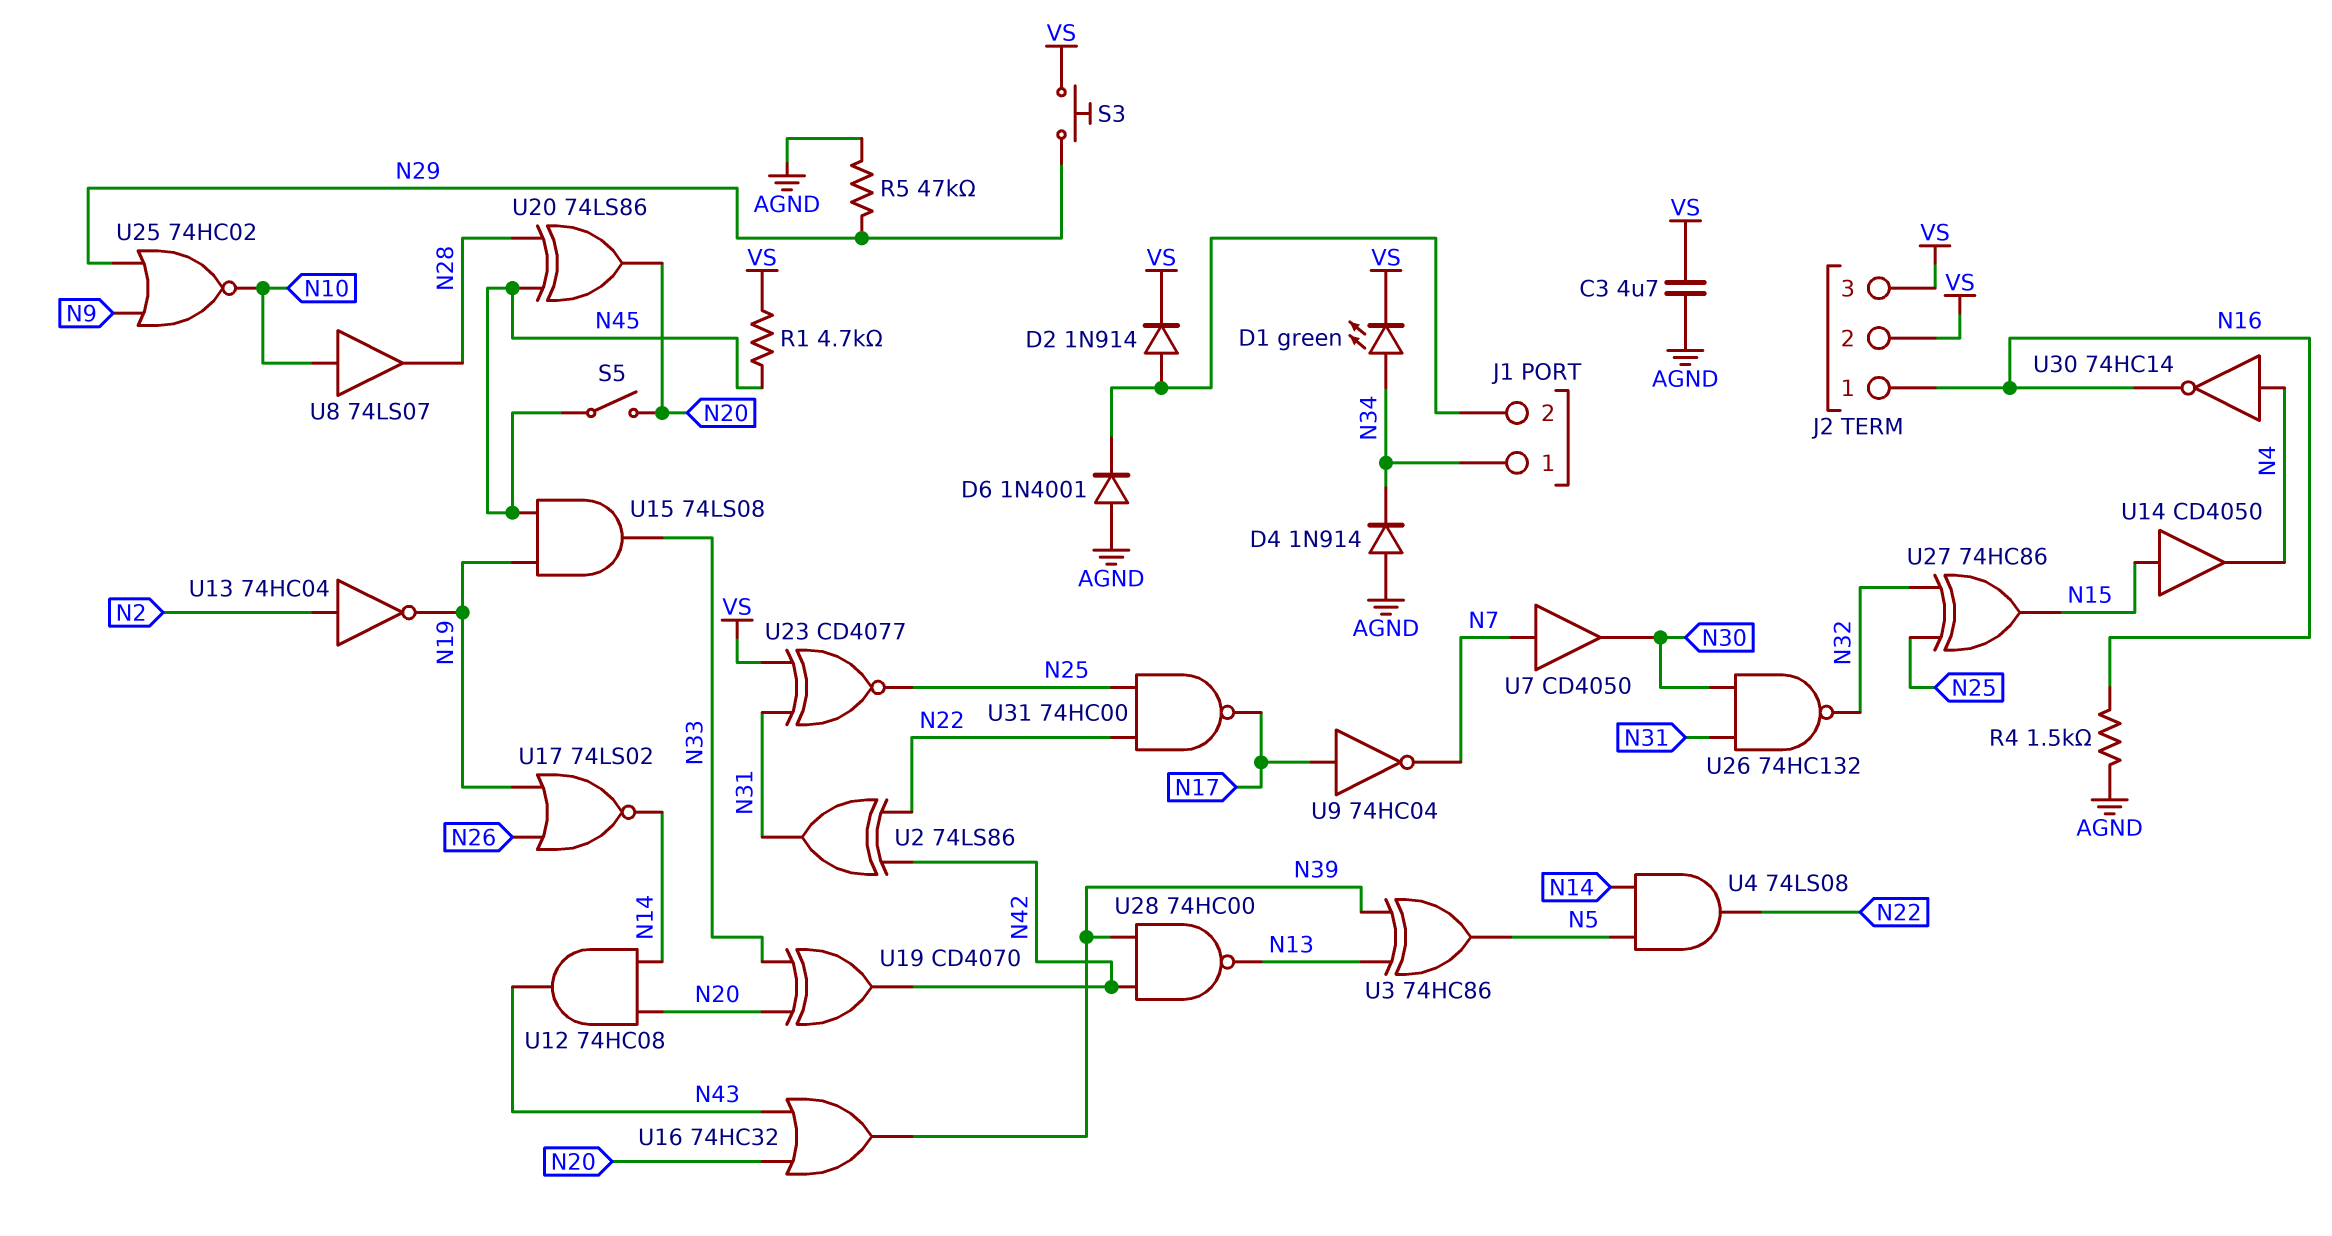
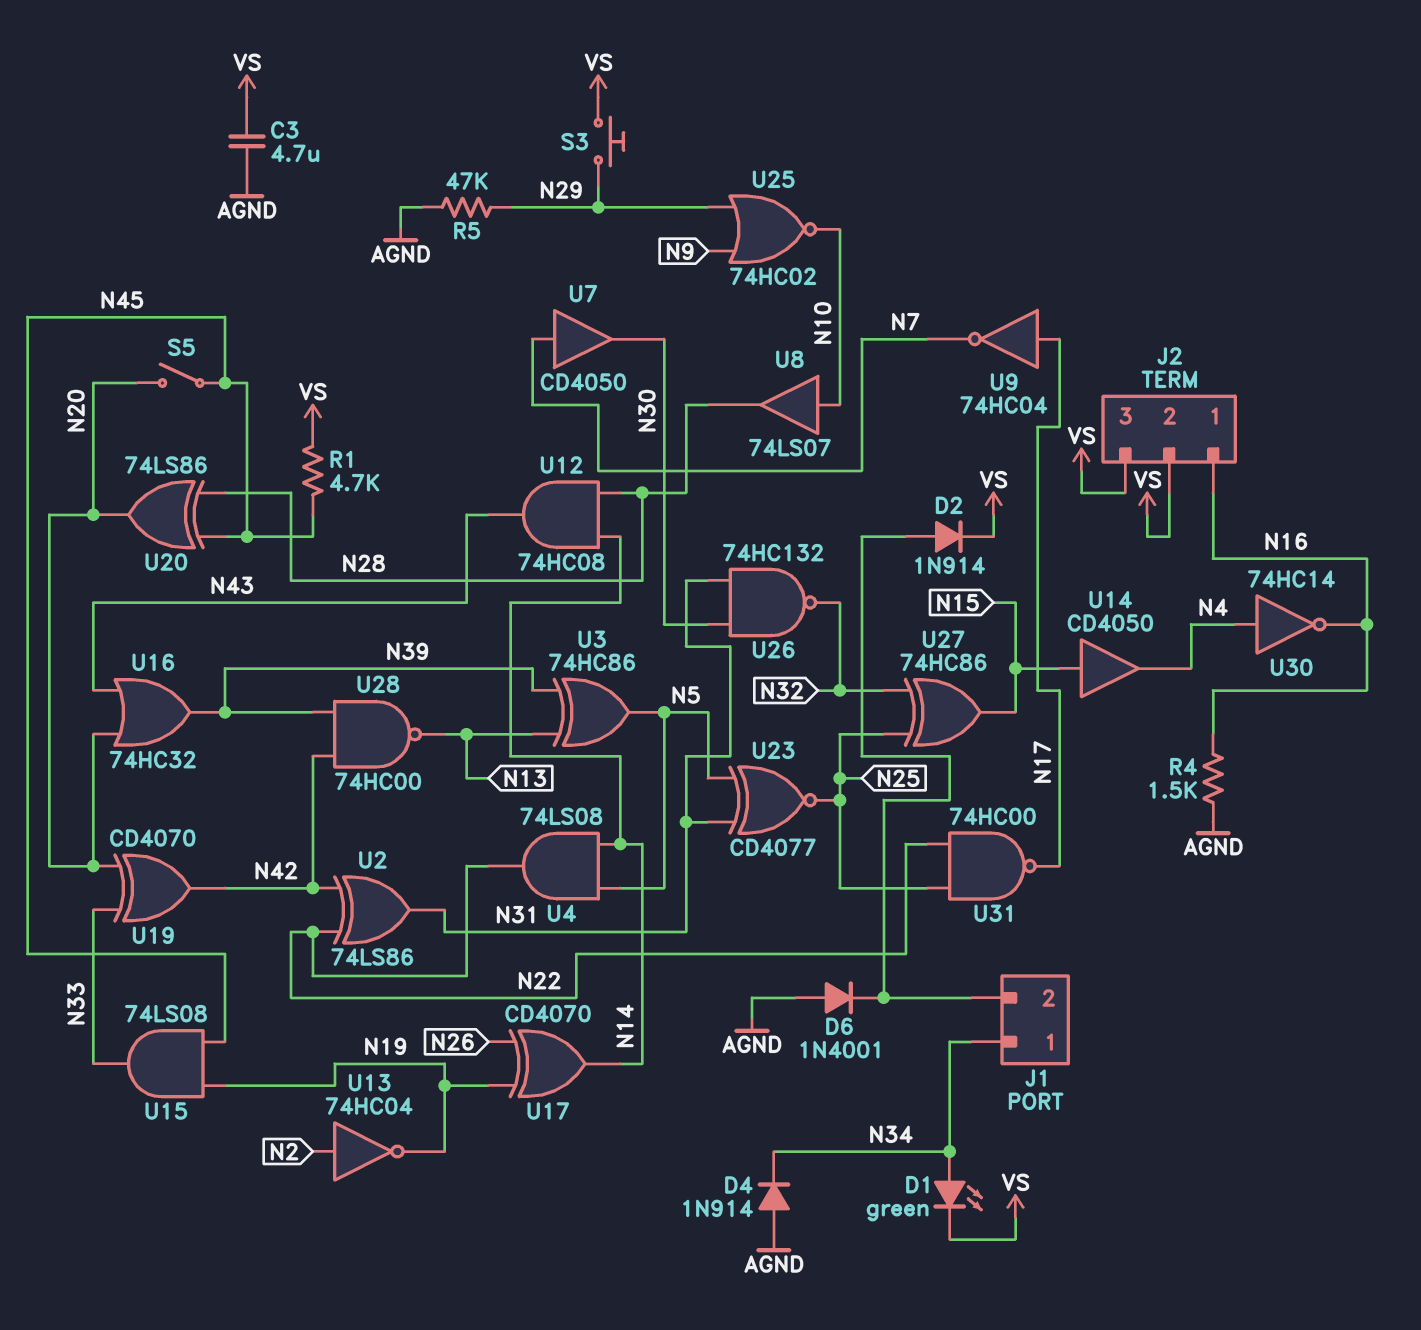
U12: AND 74HC08 (in N14, in N20, out N43) -> AND 74HC08 (in N14, in N28, out N43)
U17: NOR 74LS02 (in N19, in N26, out N14) -> XOR CD4070 (in N19, in N26, out N14)
U23: XNOR CD4077 (in N31, in VS, out N25) -> XNOR CD4077 (in N5, in N31, out N25)

